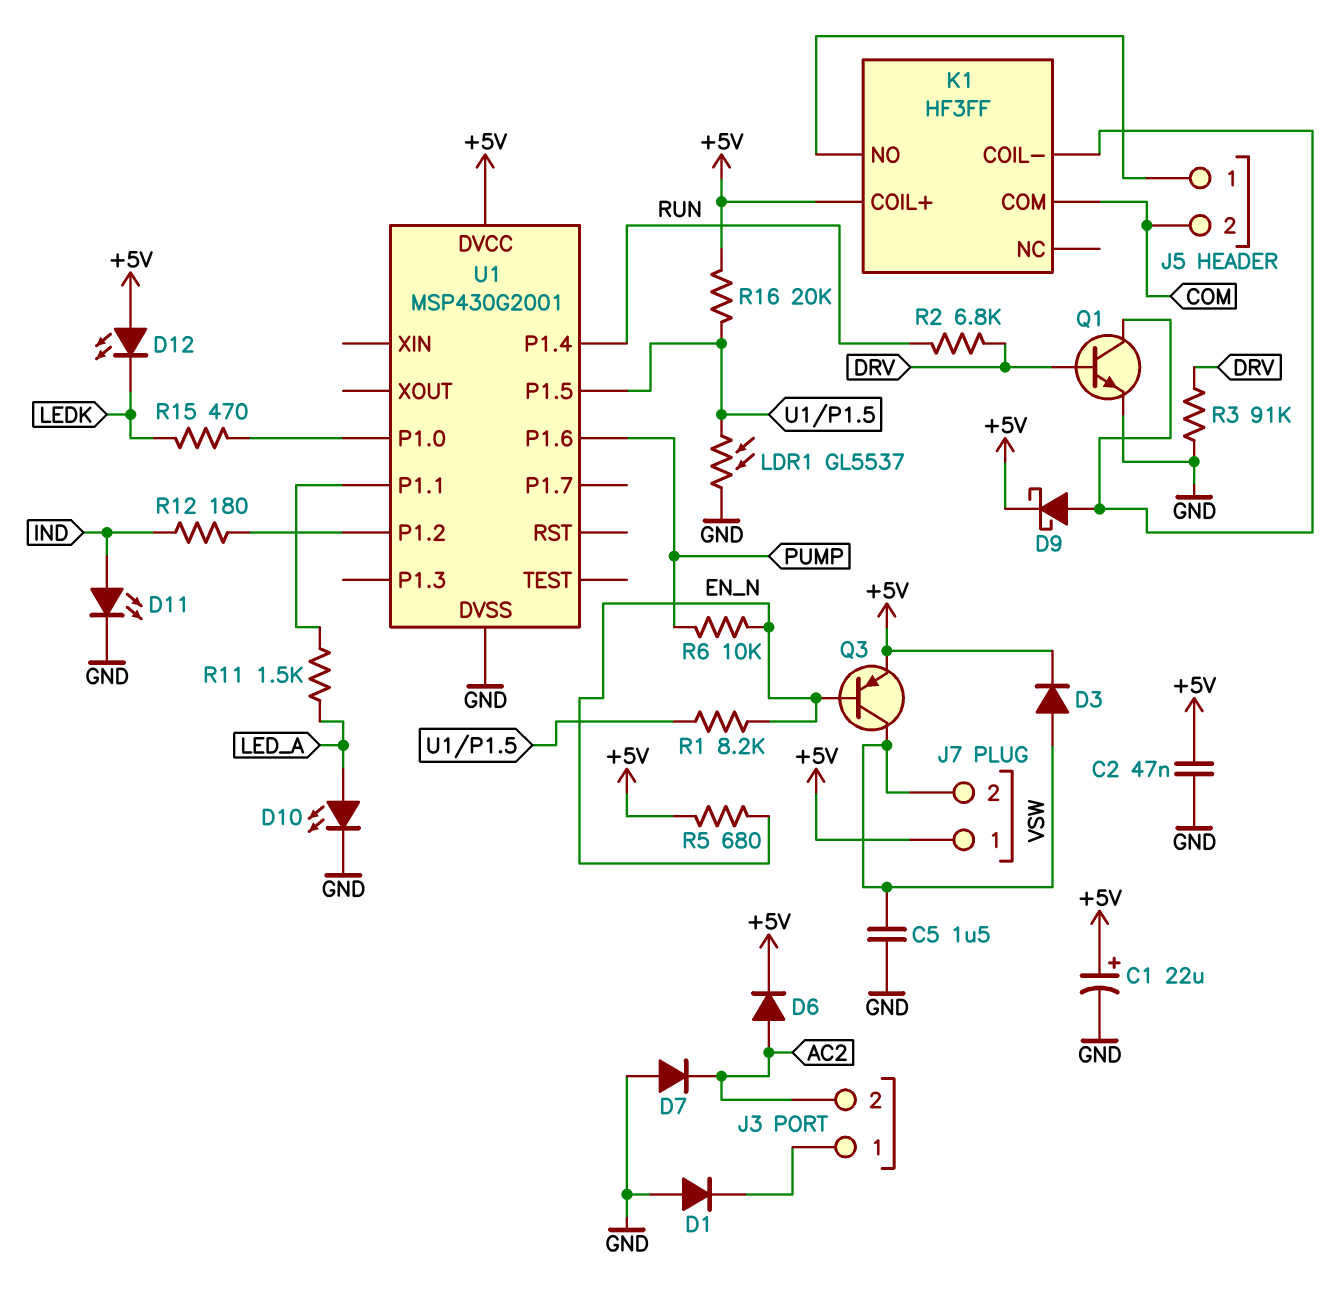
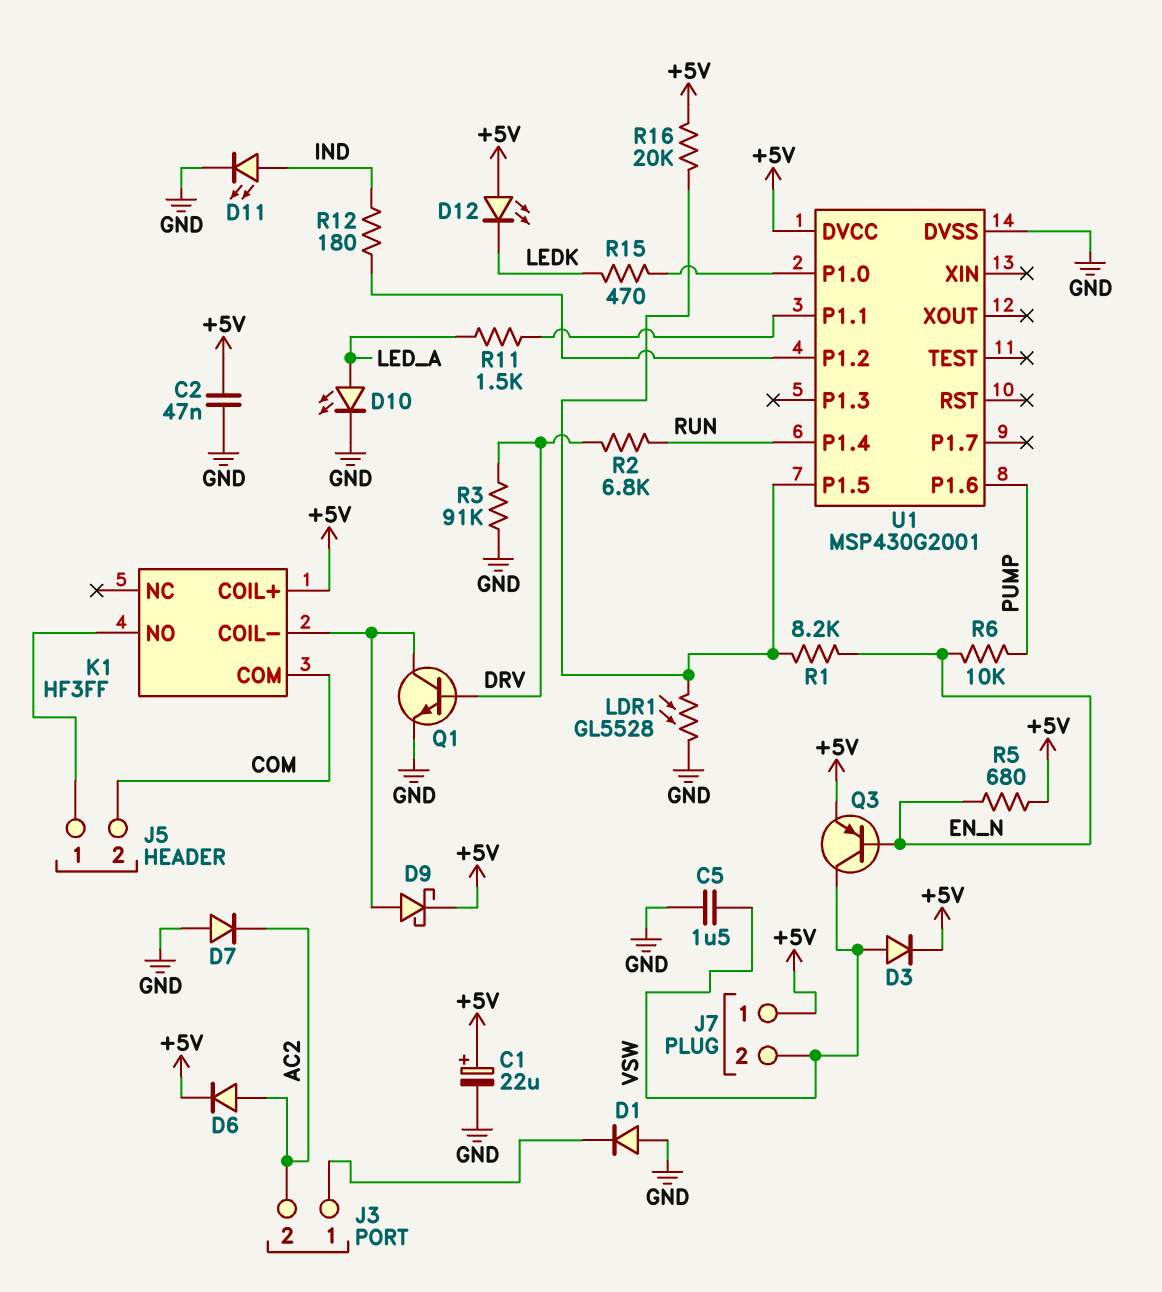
LDR1: GL5537 (GND, U1/P1.5) -> GL5528 (GND, U1/P1.5)

